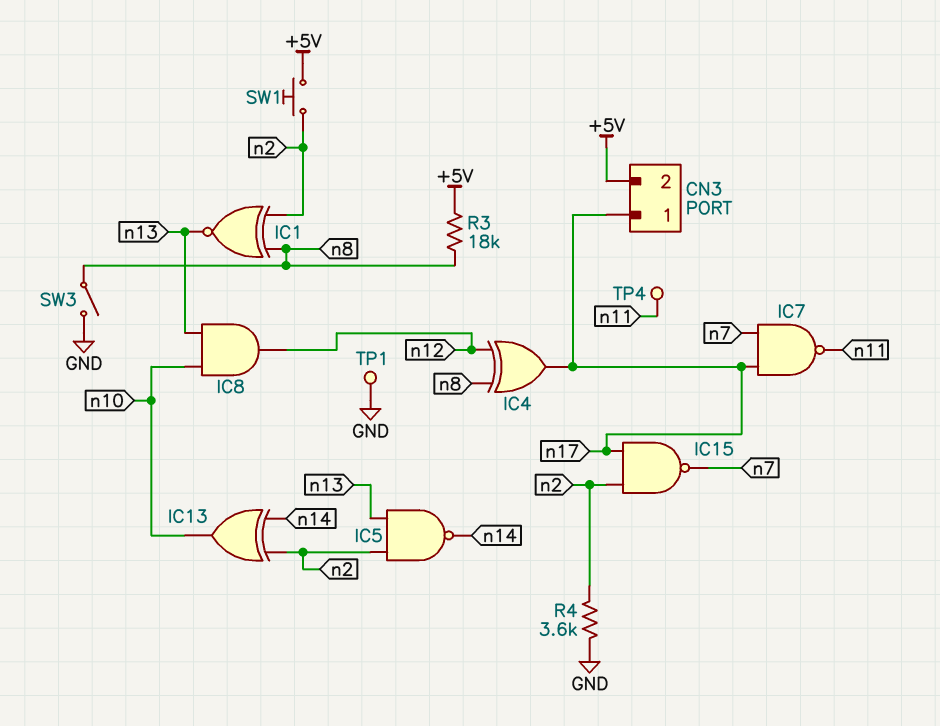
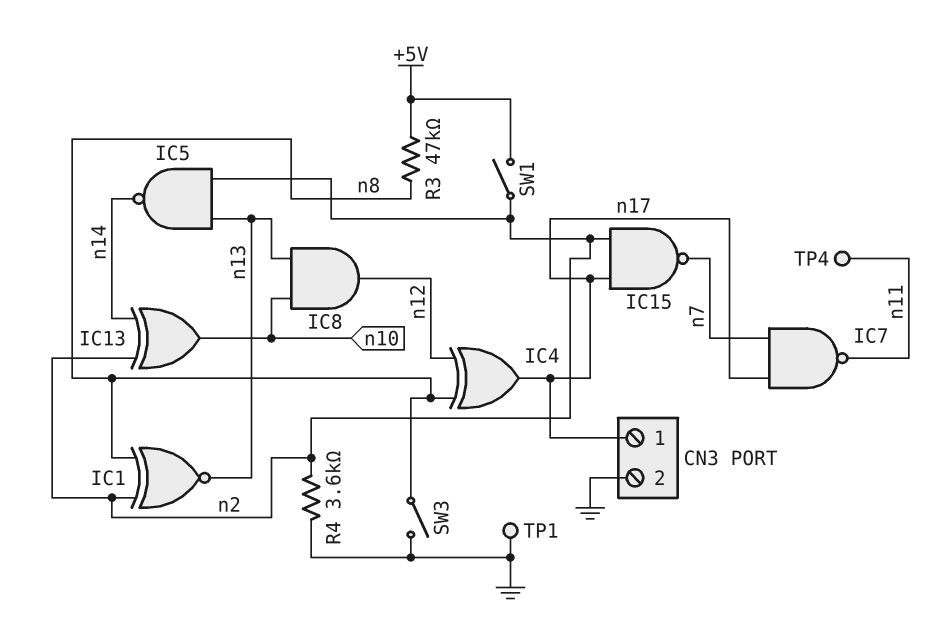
CN3 pin 2: +5V -> GND
R3: 18k (+5V, n8) -> 47k (+5V, n8)
SW1: button (+5V, n2) -> switch (+5V, n2)

